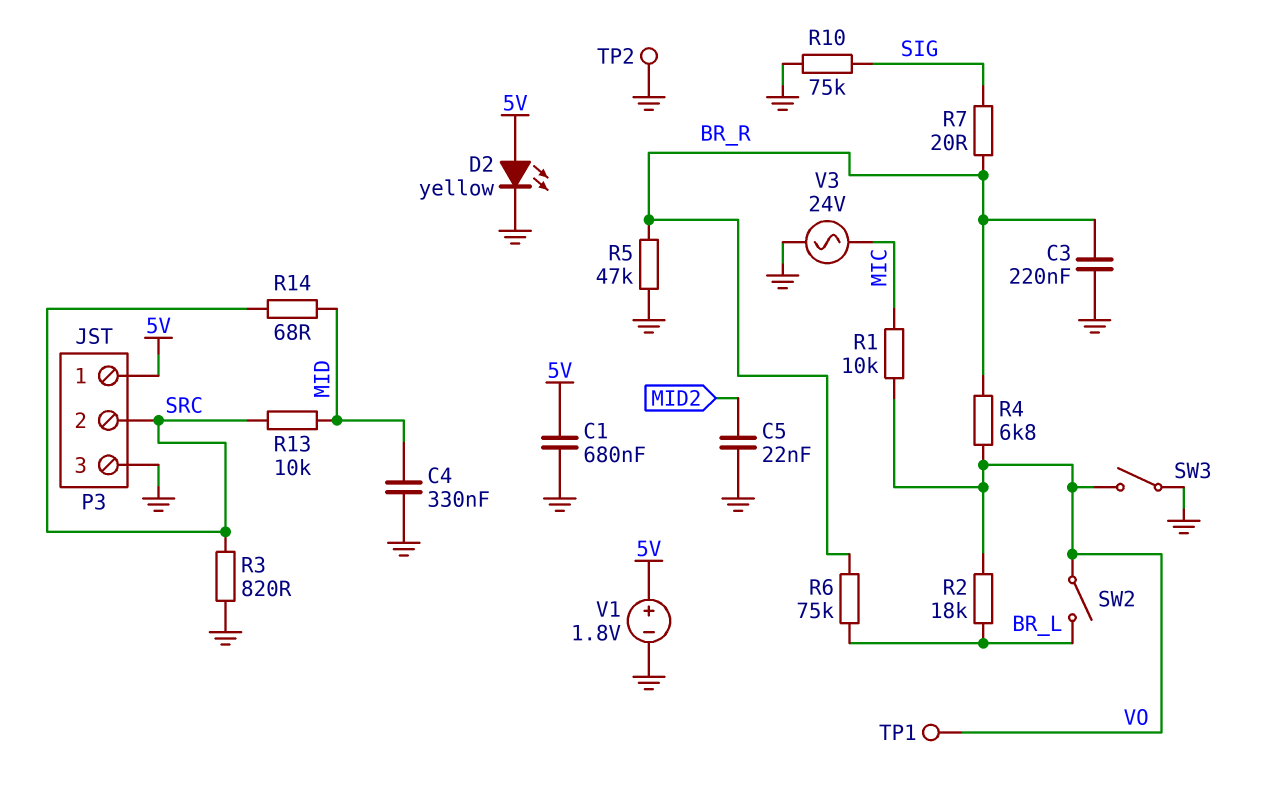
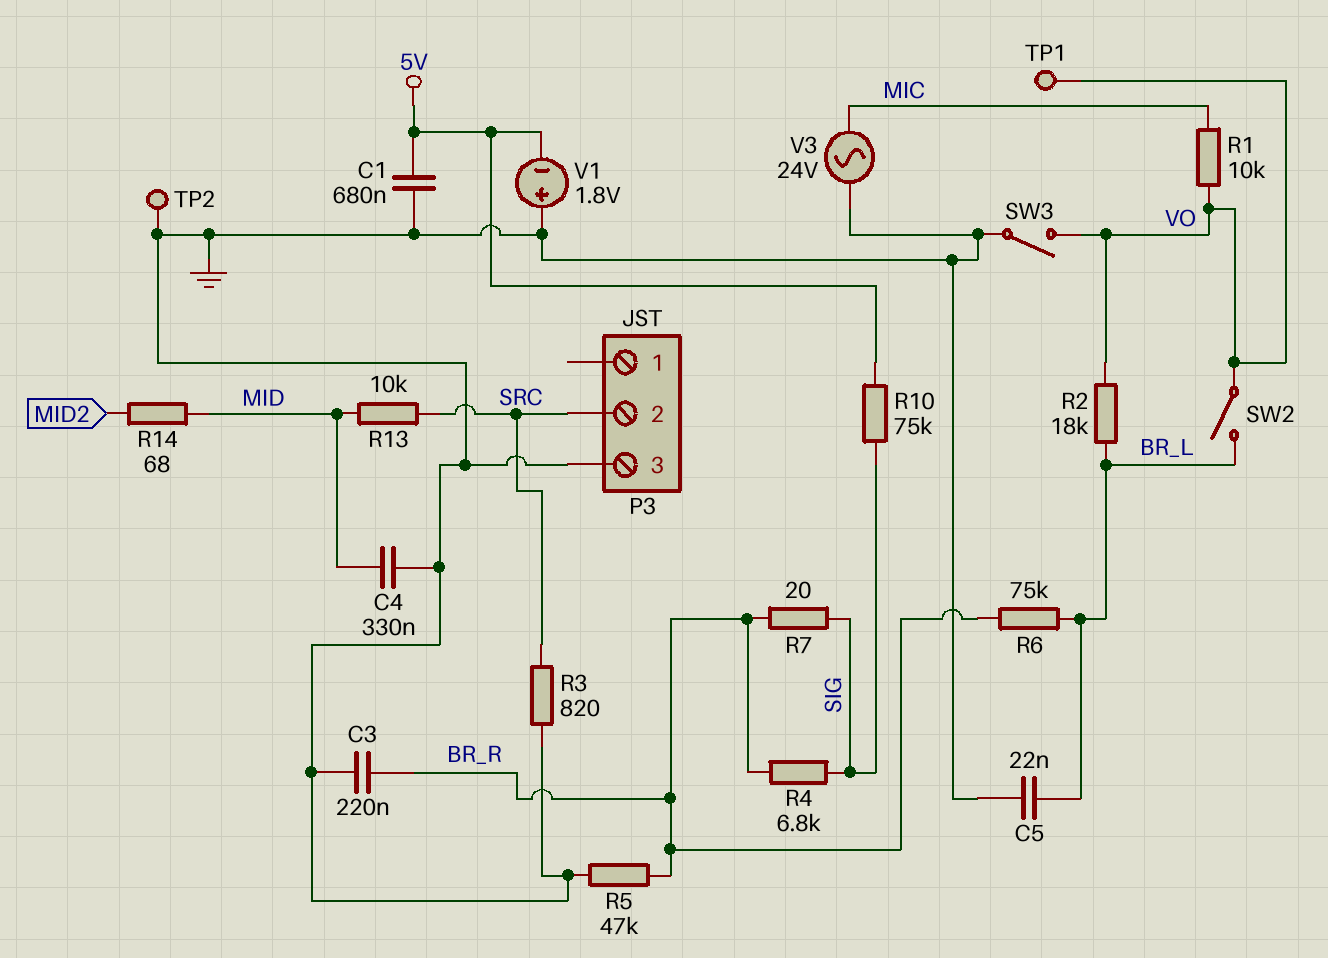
C5: 22nF (GND, MID2) -> 22nF (BR_L, GND)
D2: LED yellow (A 5V, K GND) -> none
P3 pin 1: 5V -> none
R4: 6.8k (BR_R, VO) -> 6.8k (BR_R, SIG)
R10: 75k (GND, SIG) -> 75k (5V, SIG)
R14: 68 (MID, SRC) -> 68 (MID, MID2)
V1: 1.8V (plus 5V, minus GND) -> 1.8V (plus GND, minus 5V)

